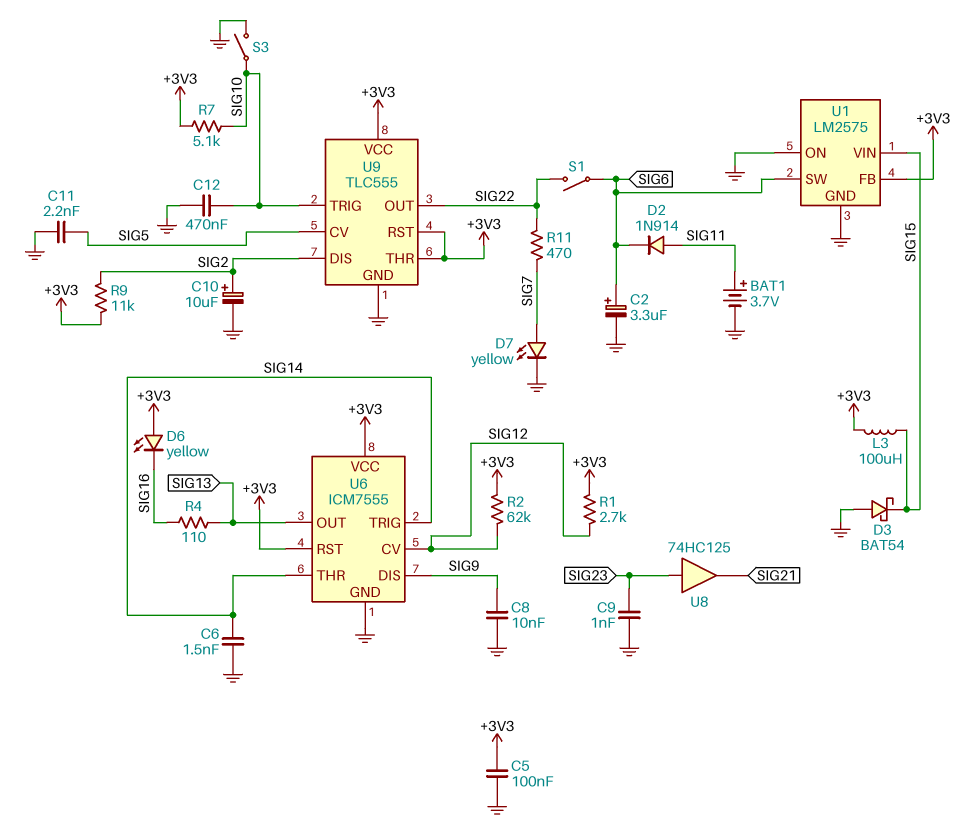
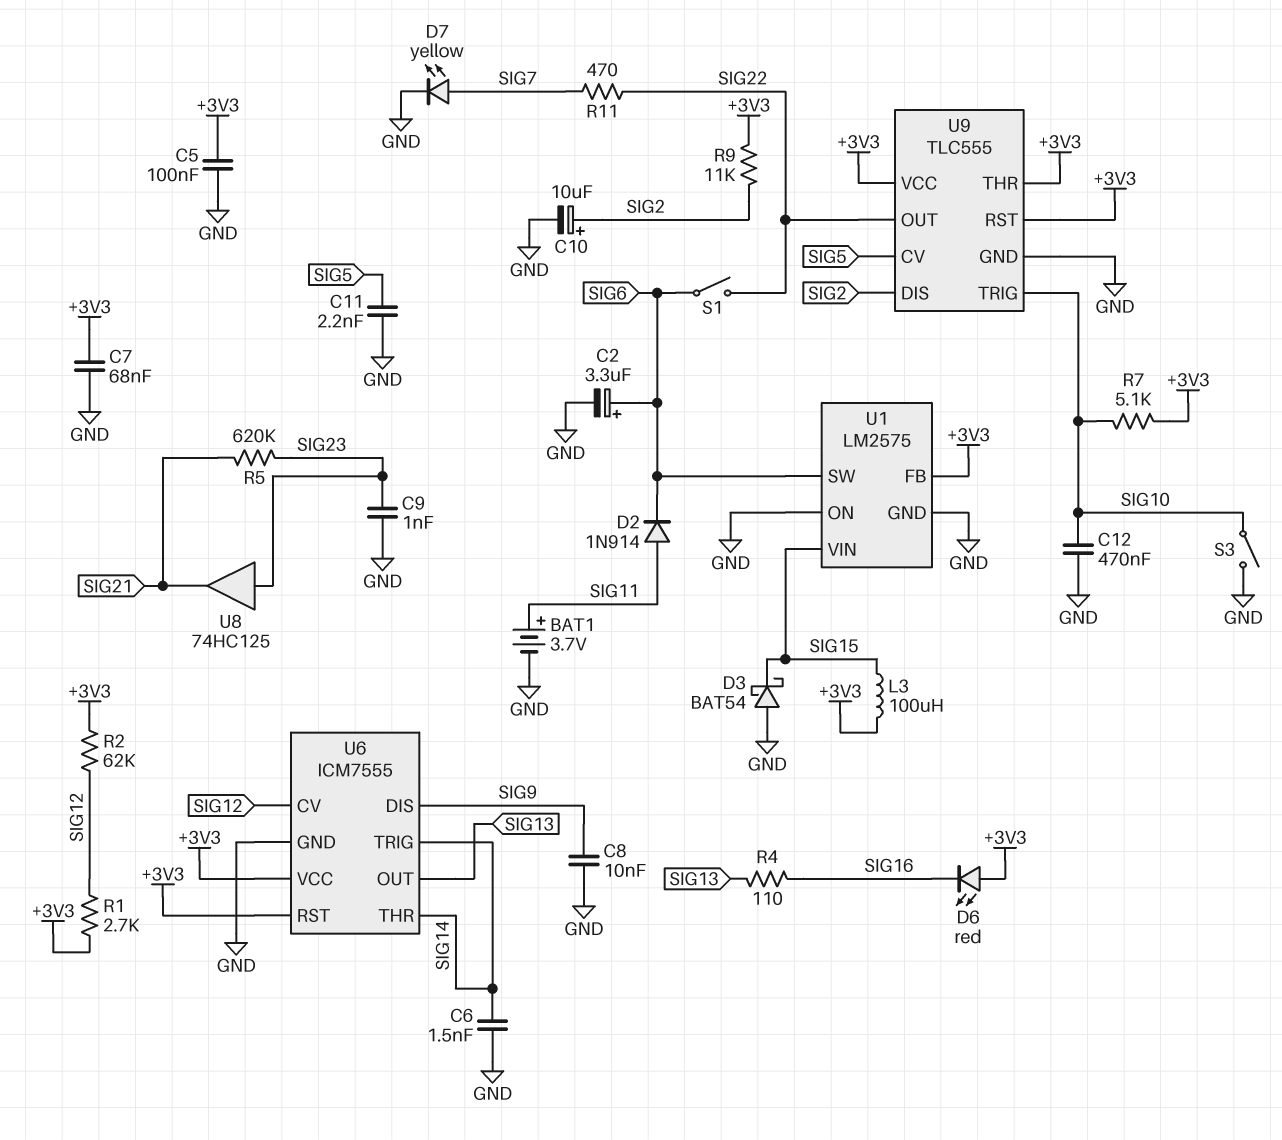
C7: none -> 68nF (+3V3, GND)
D6: LED yellow (A +3V3, K SIG16) -> LED red (A +3V3, K SIG16)
R5: none -> 620k (SIG21, SIG23)

